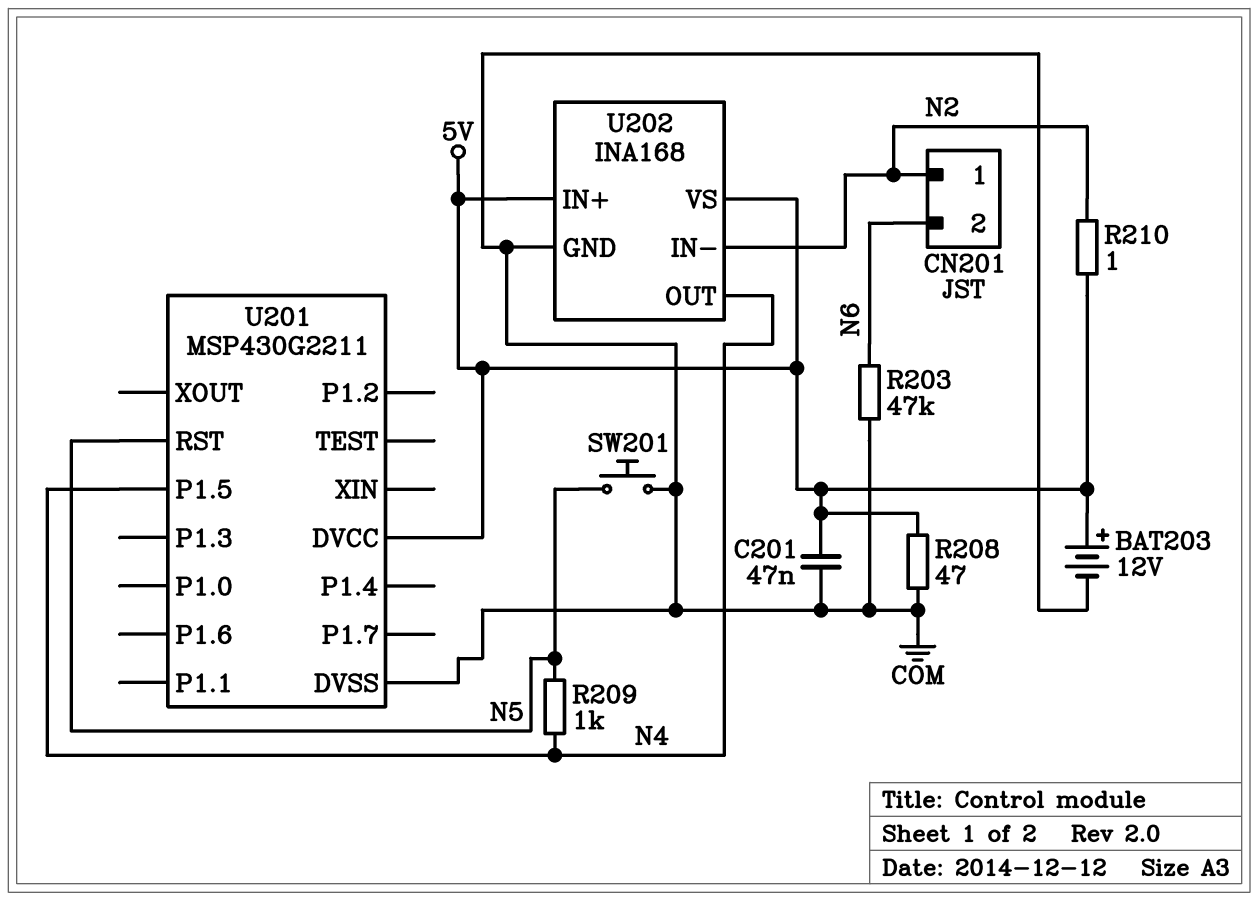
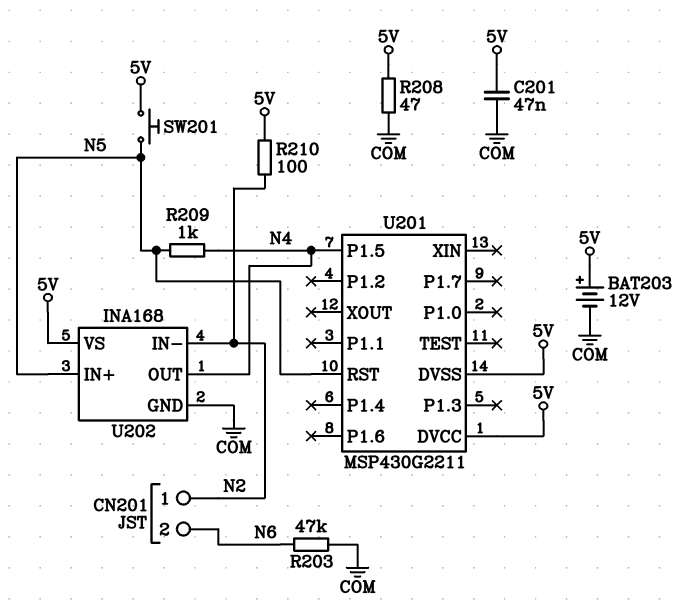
R210: 1 (5V, N2) -> 100 (5V, N2)
SW201: button (COM, N5) -> button (5V, N5)
U201 pin DVSS: COM -> 5V
U202 pin IN+: 5V -> N5

